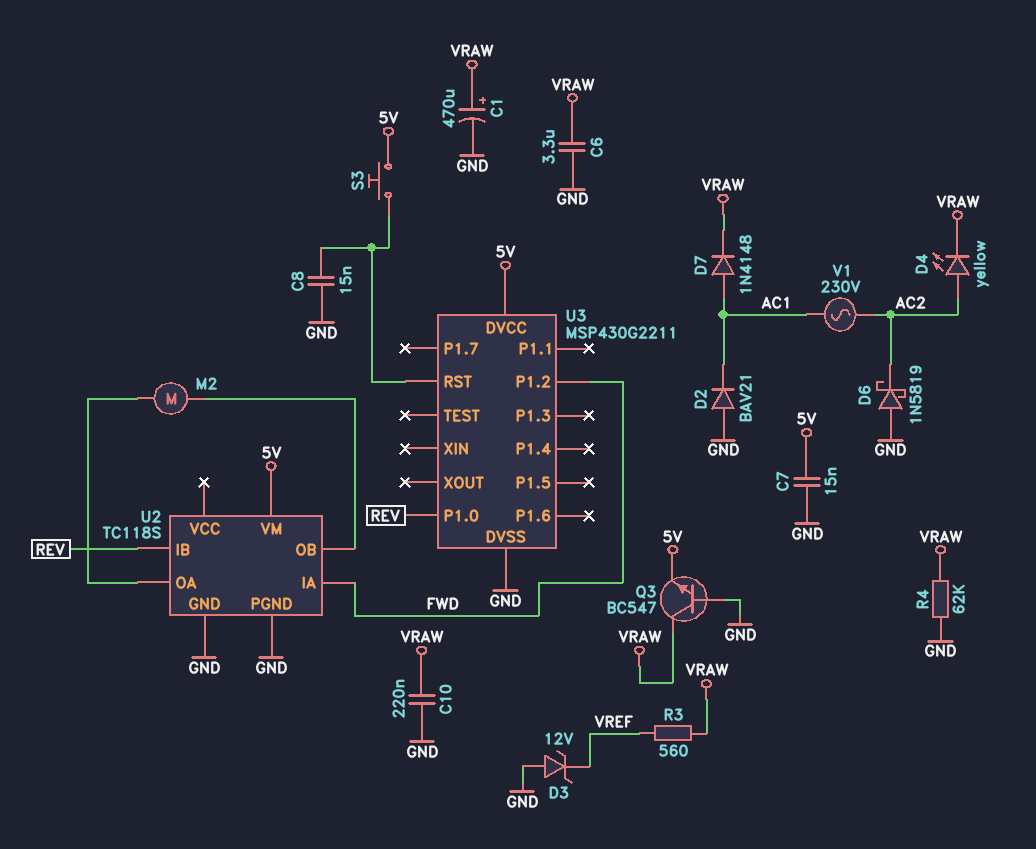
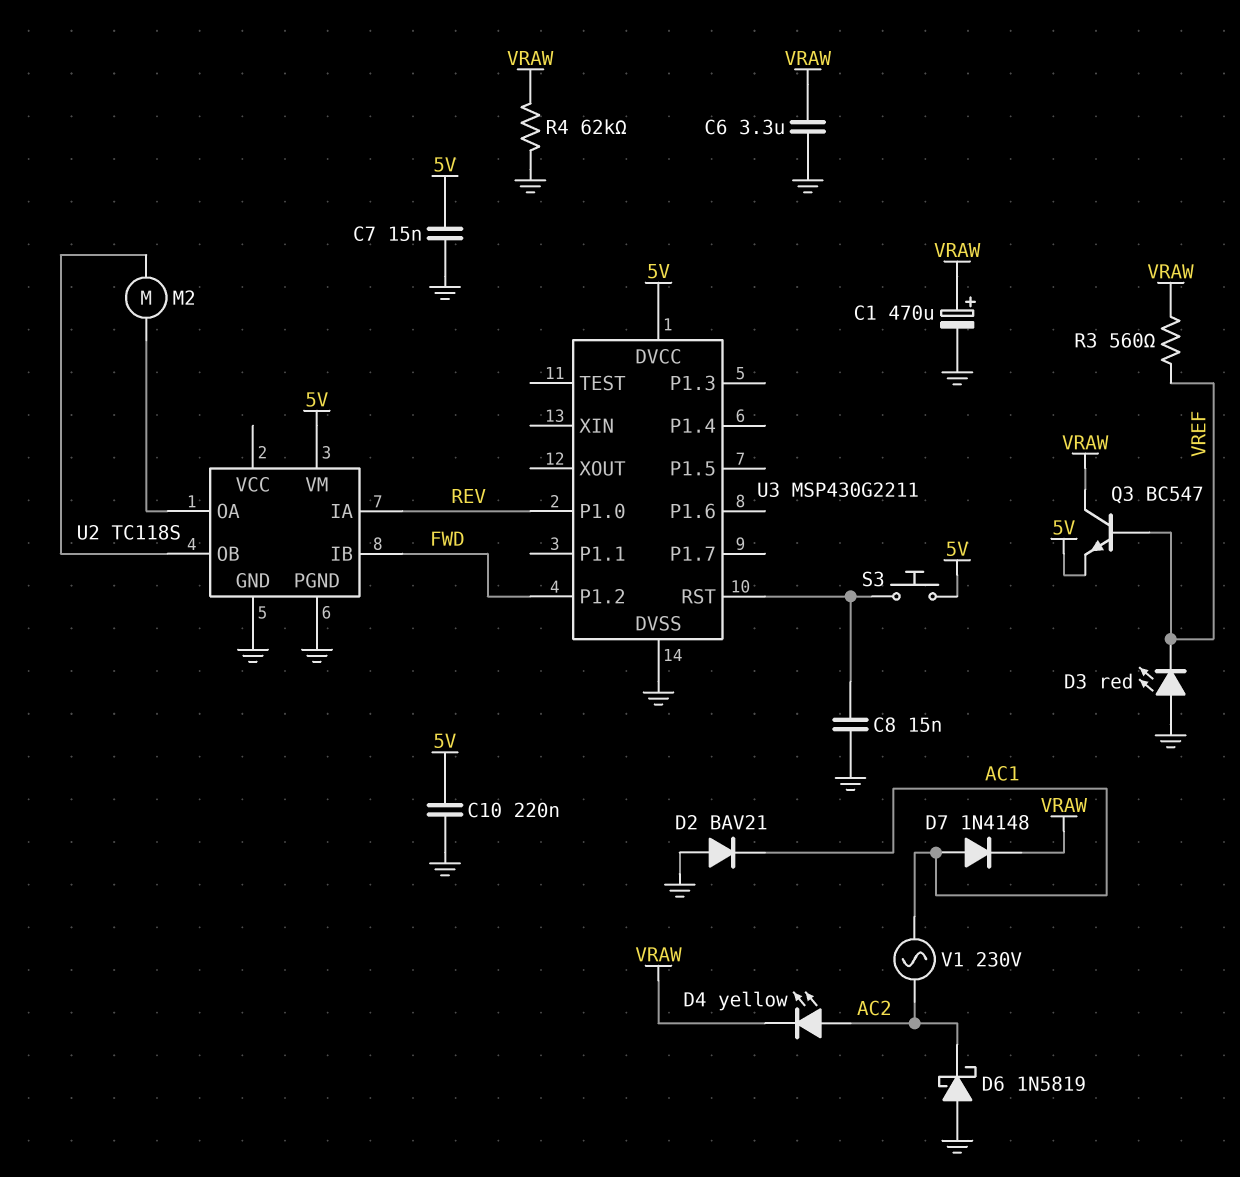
C10: 220nF (GND, VRAW) -> 220nF (5V, GND)
D3: zener 12V (A GND, K VREF) -> LED red (A GND, K VREF)
Q3: NPN BC547 (B GND, C VRAW, E 5V) -> NPN BC547 (B VREF, C VRAW, E 5V)
U2 pin IA: FWD -> REV
U2 pin IB: REV -> FWD

